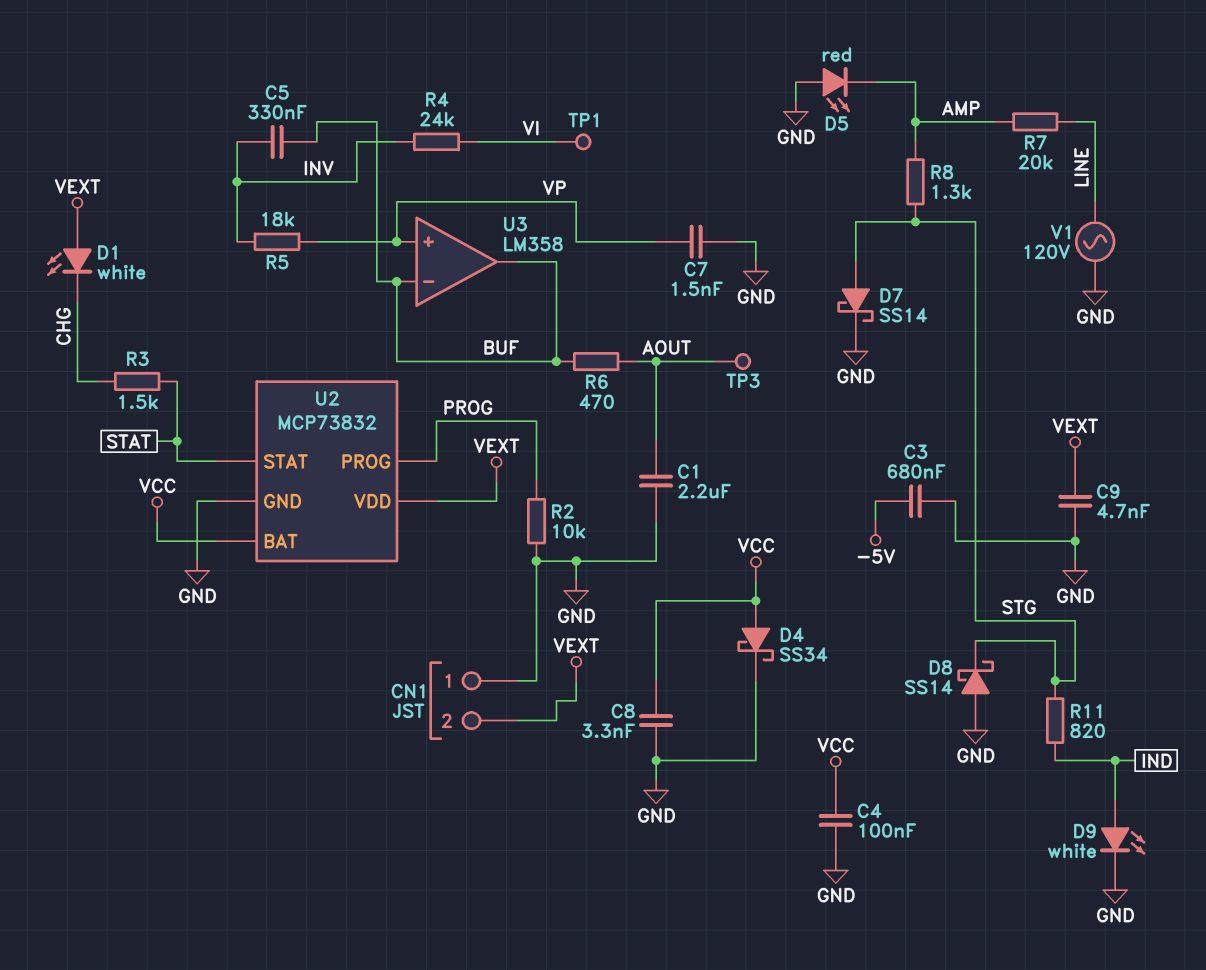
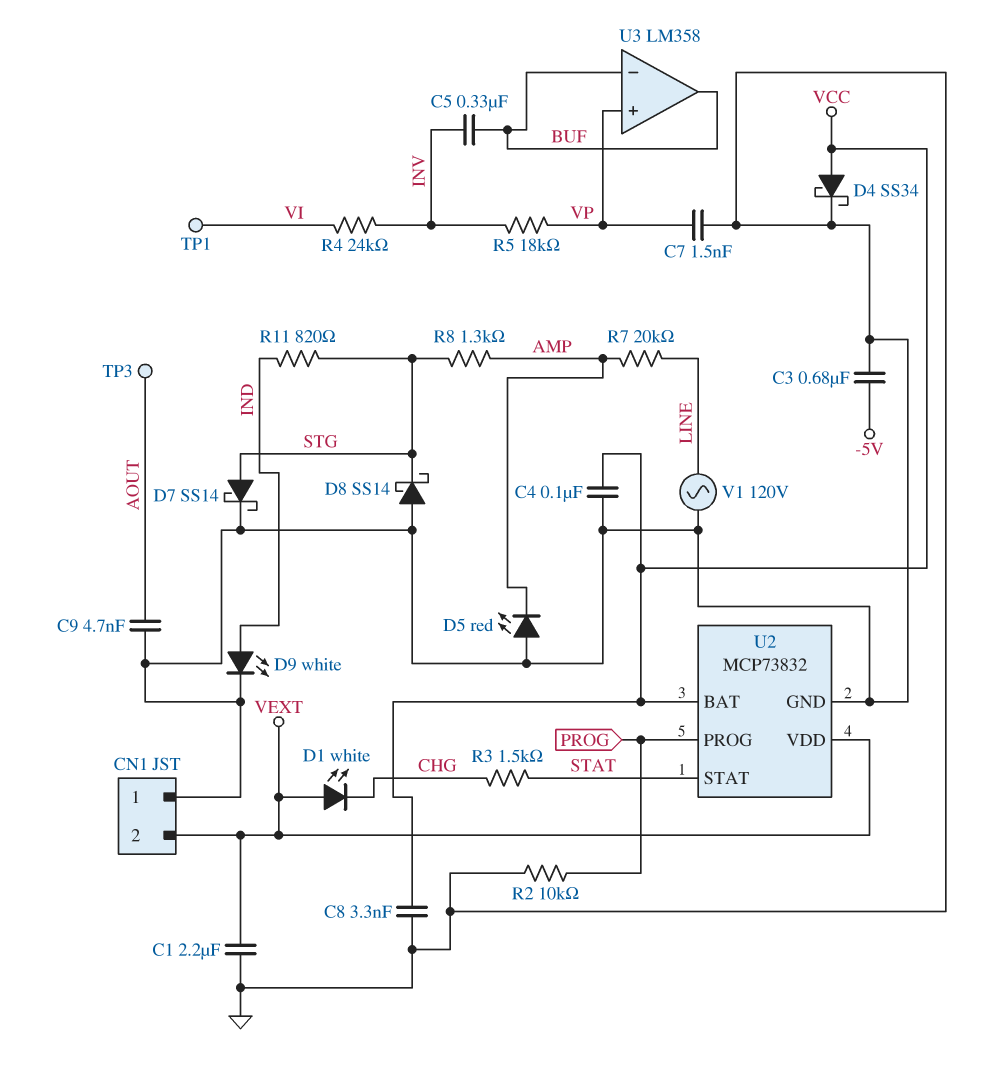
C1: 2.2uF (AOUT, GND) -> 2.2uF (GND, VEXT)
C9: 4.7nF (GND, VEXT) -> 4.7nF (AOUT, GND)
R6: 470 (AOUT, BUF) -> none

